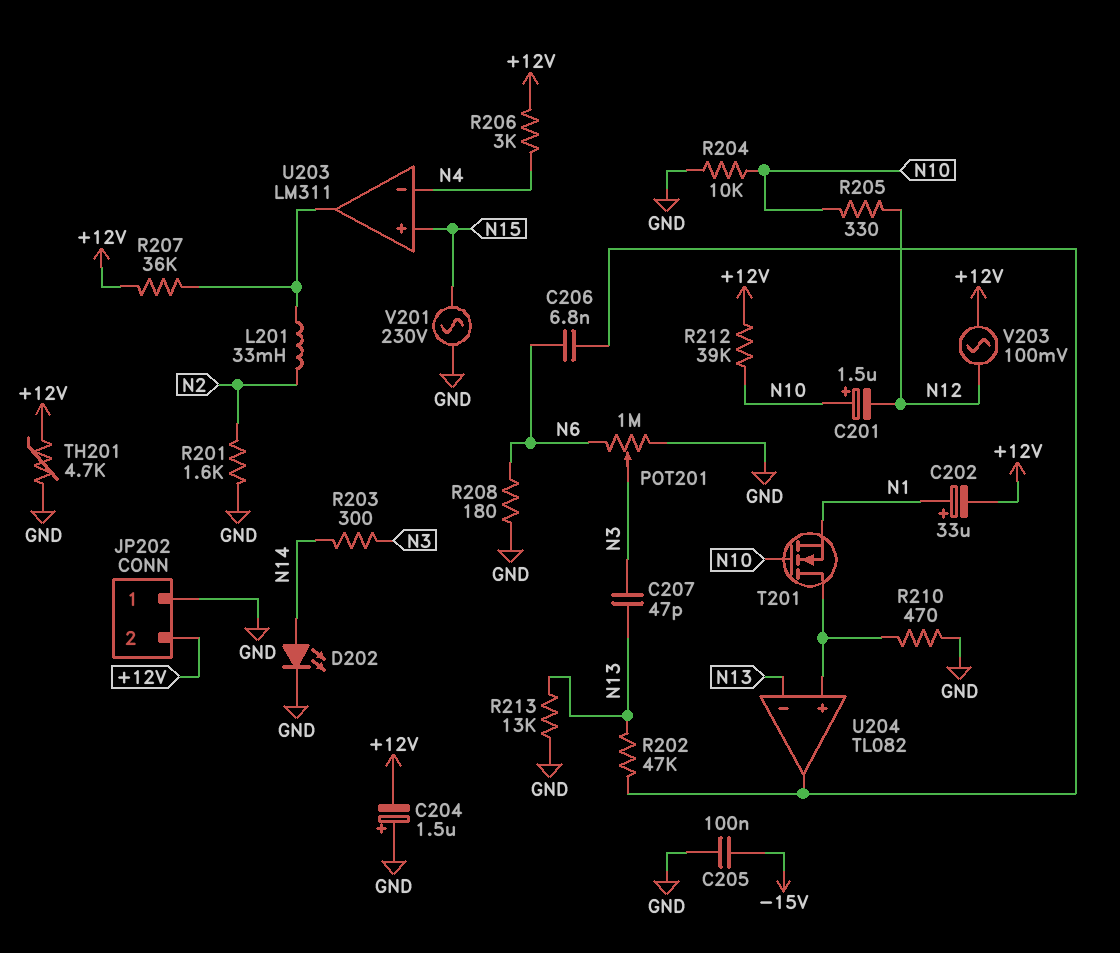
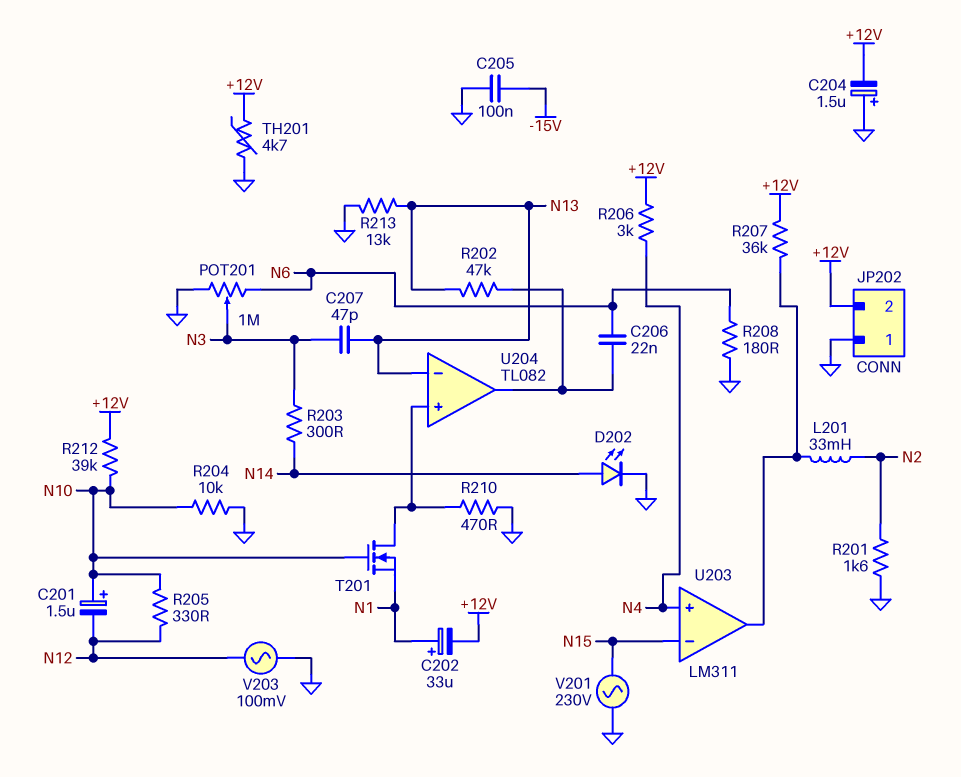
C206: 6.8nF (N6, U204/out) -> 22nF (N6, U204/out)
U203 pin in+: N15 -> N4
U203 pin in-: N4 -> N15
V203: AC 100mV (+12V, N12) -> AC 100mV (GND, N12)

